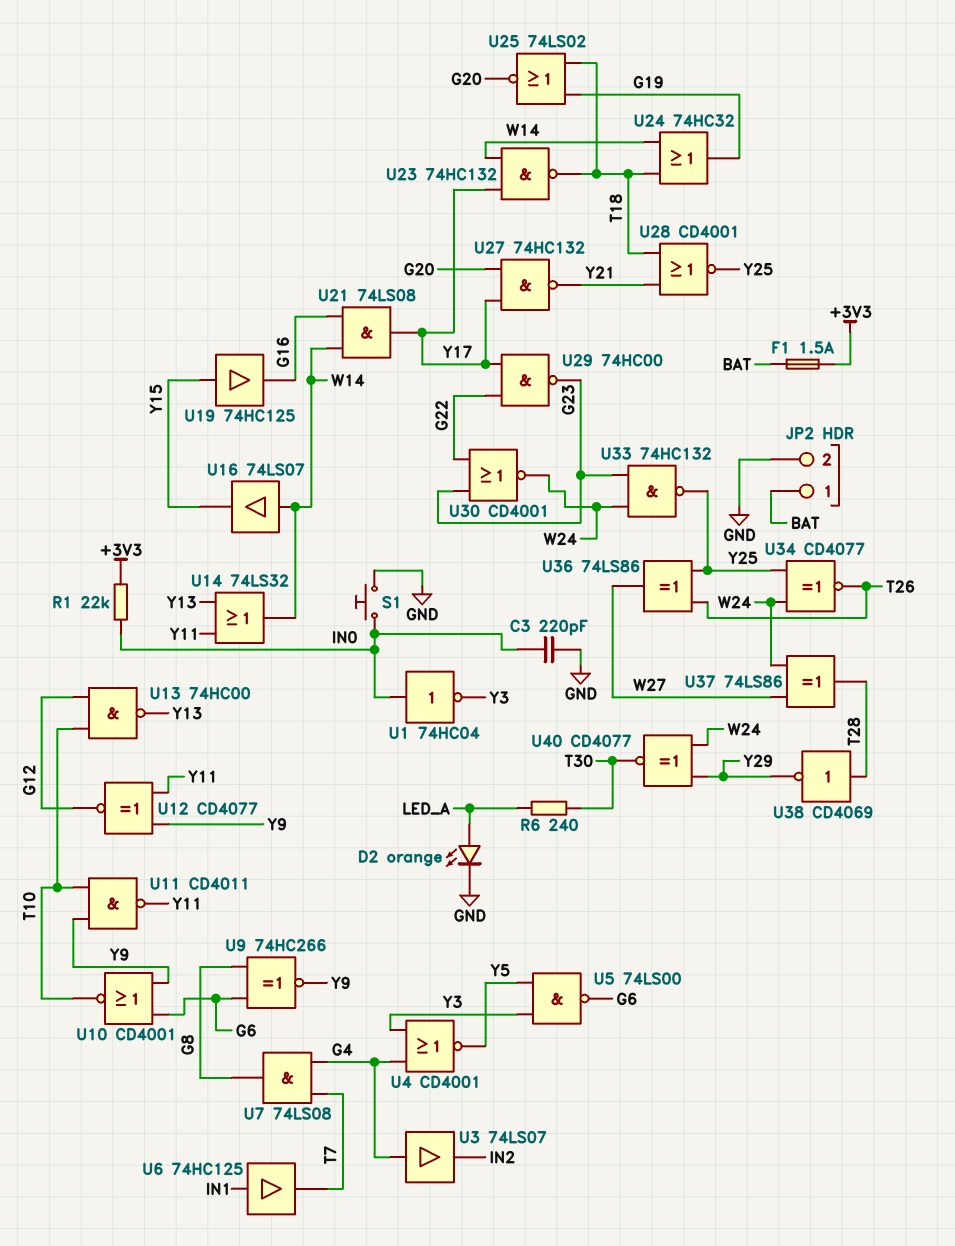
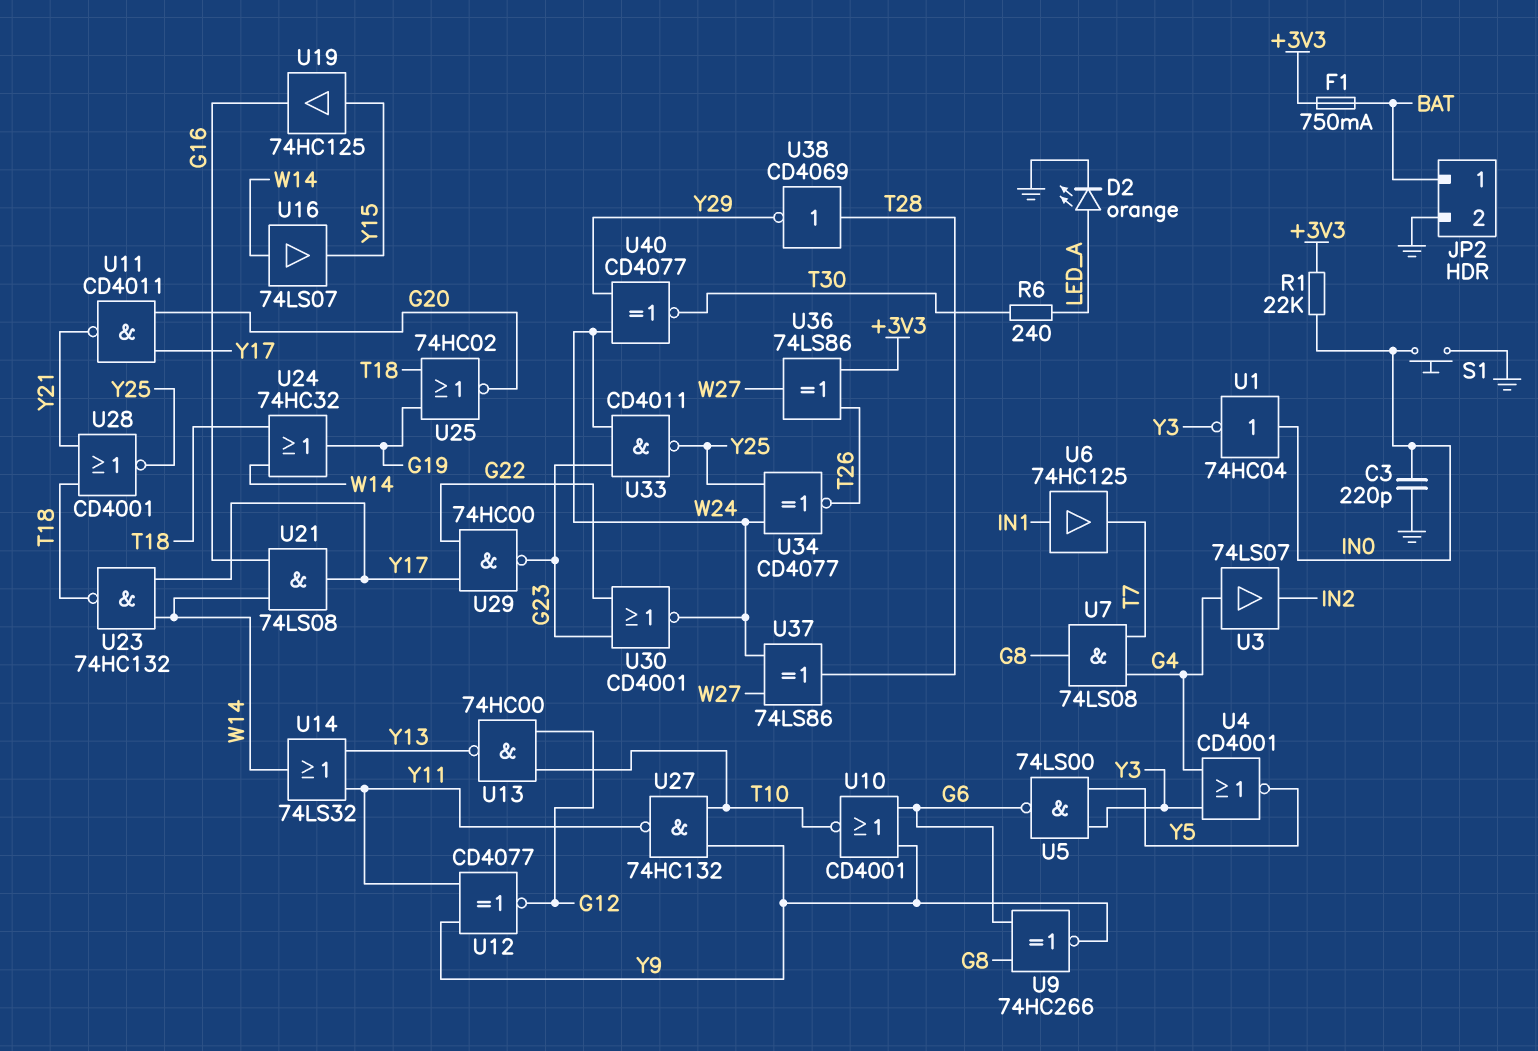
F1: 1.5A (+3V3, BAT) -> 750mA (+3V3, BAT)
U11: NAND CD4011 (in T10, in Y9, out Y11) -> NAND CD4011 (in G20, in Y17, out Y21)
U25: NOR 74LS02 (in G19, in T18, out G20) -> NOR 74HC02 (in G19, in T18, out G20)
U27: NAND 74HC132 (in G20, in Y17, out Y21) -> NAND 74HC132 (in T10, in Y9, out Y11)
U33: NAND 74HC132 (in G23, in W24, out Y25) -> NAND CD4011 (in G23, in W24, out Y25)
U36: XOR 74LS86 (in T26, in Y25, out W27) -> XOR 74LS86 (in +3V3, in T26, out W27)

